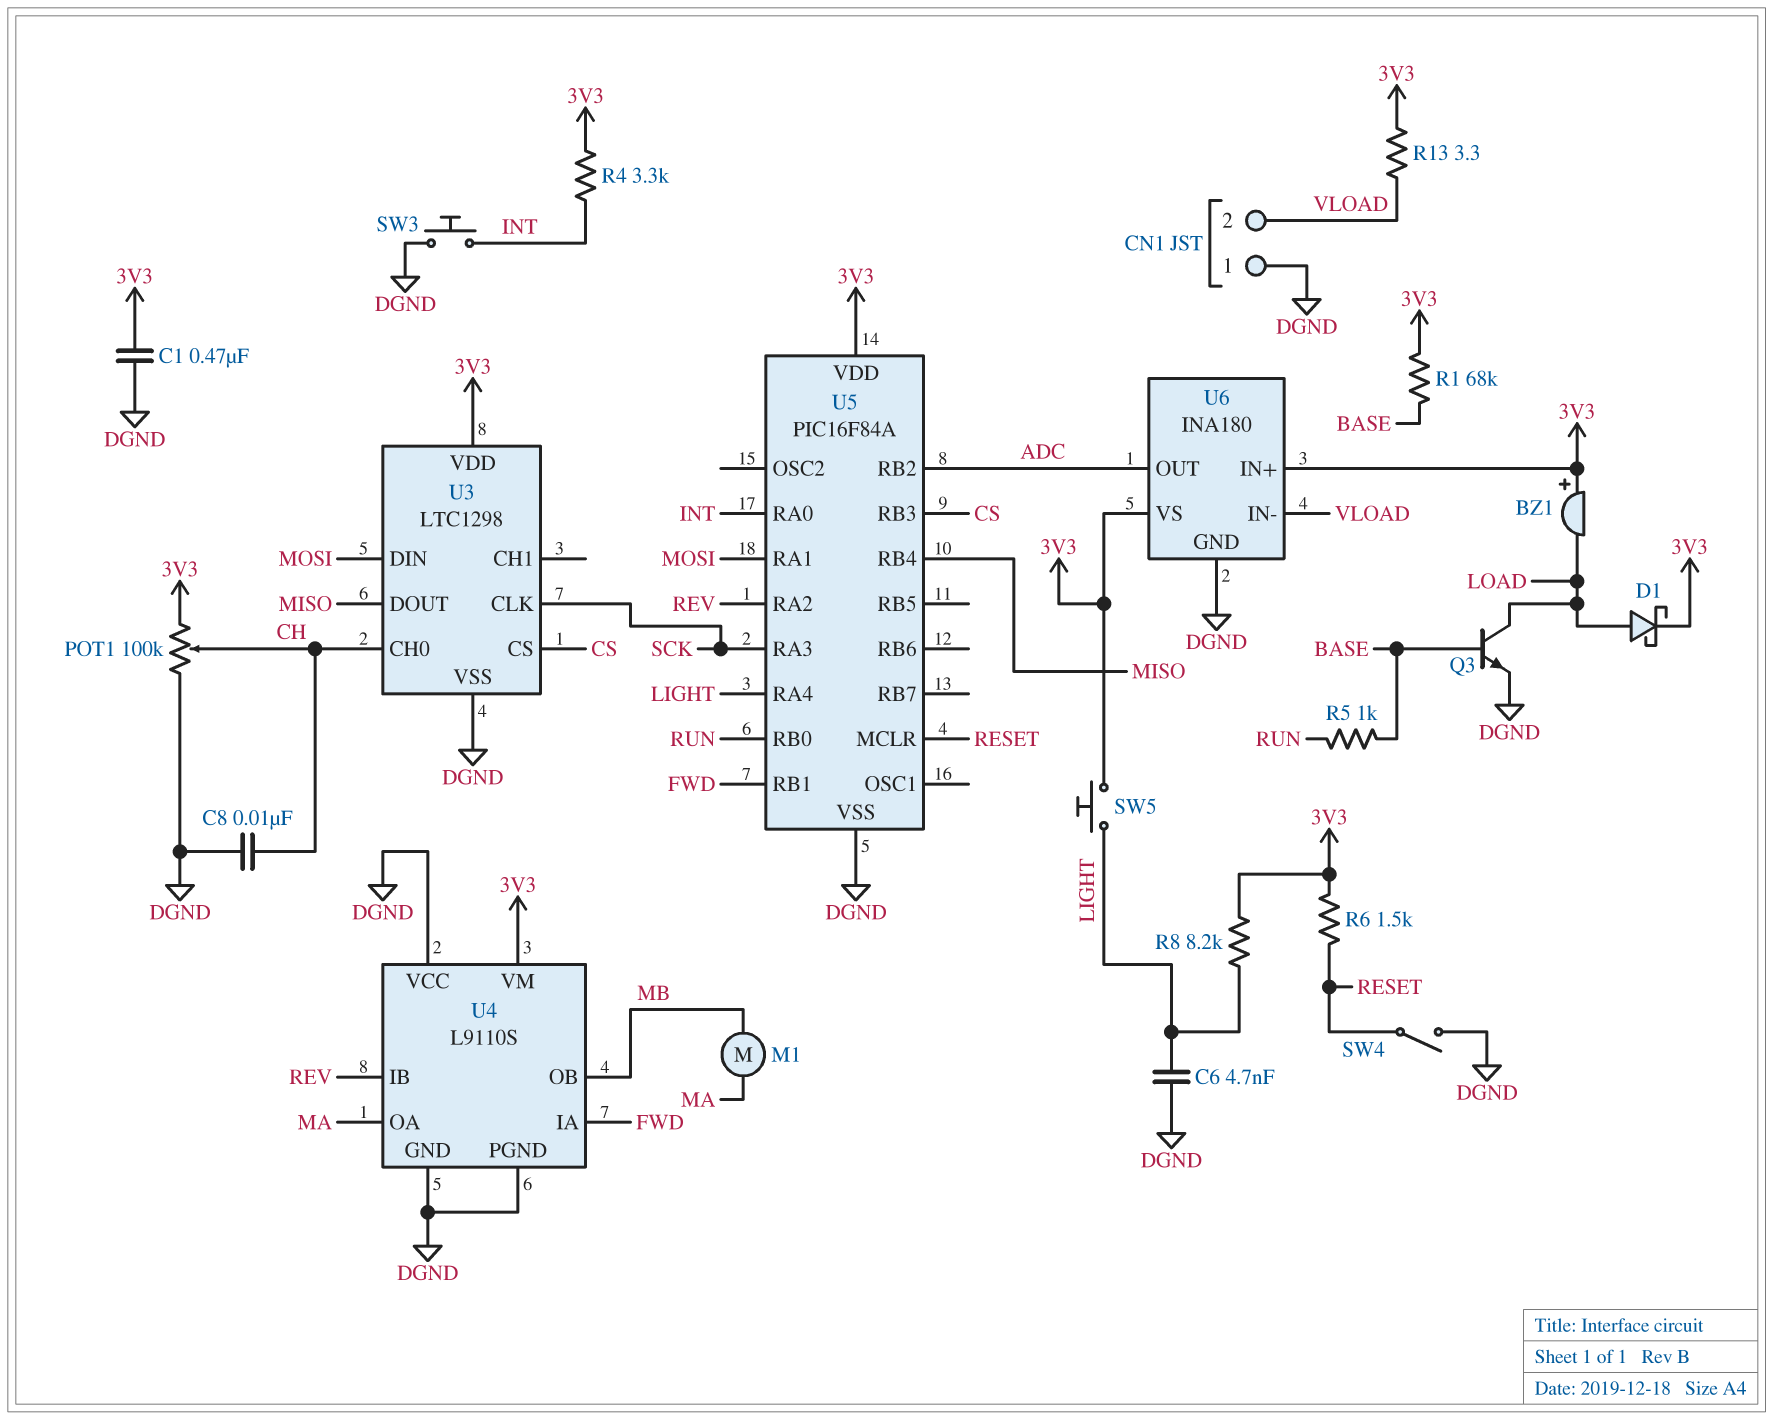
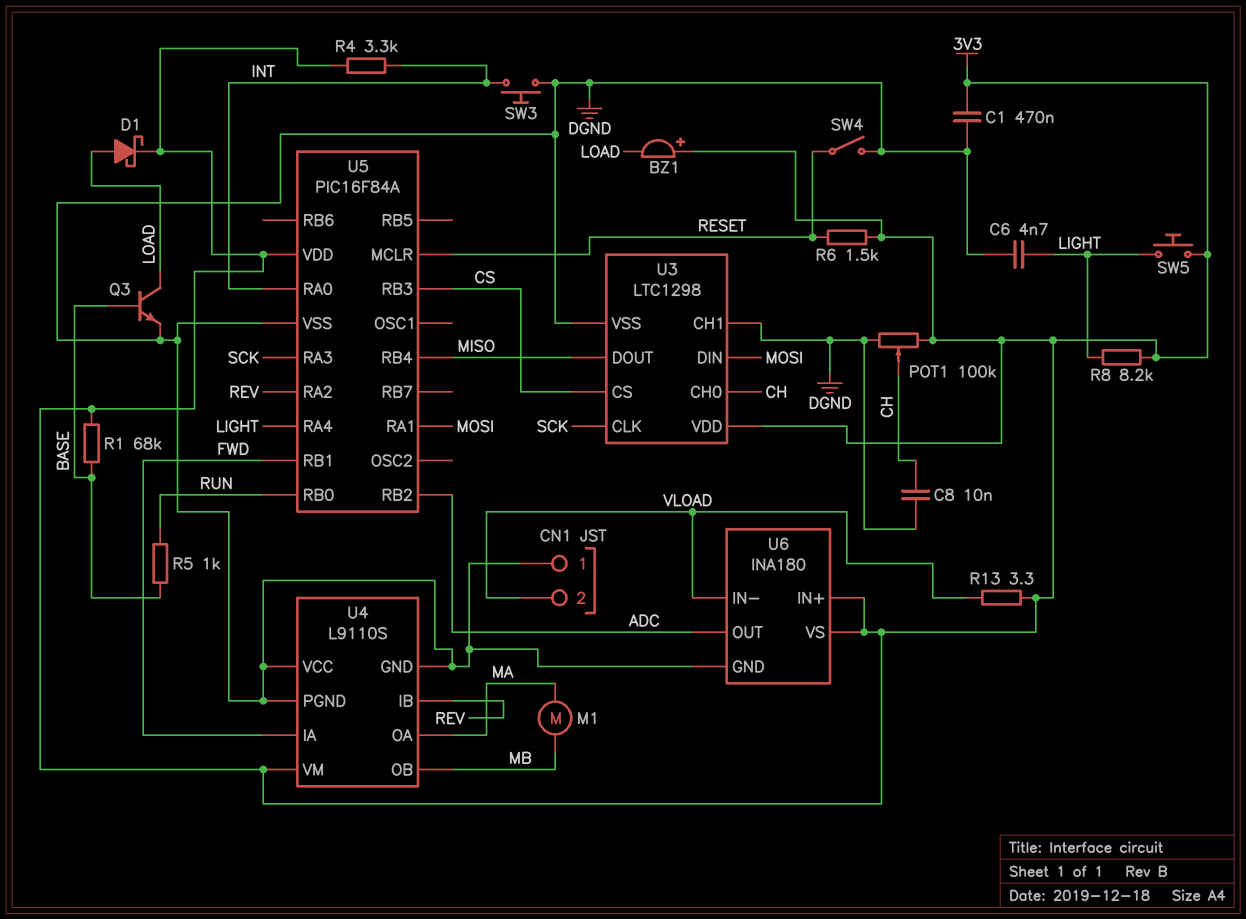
U3 pin CH1: none -> DGND

